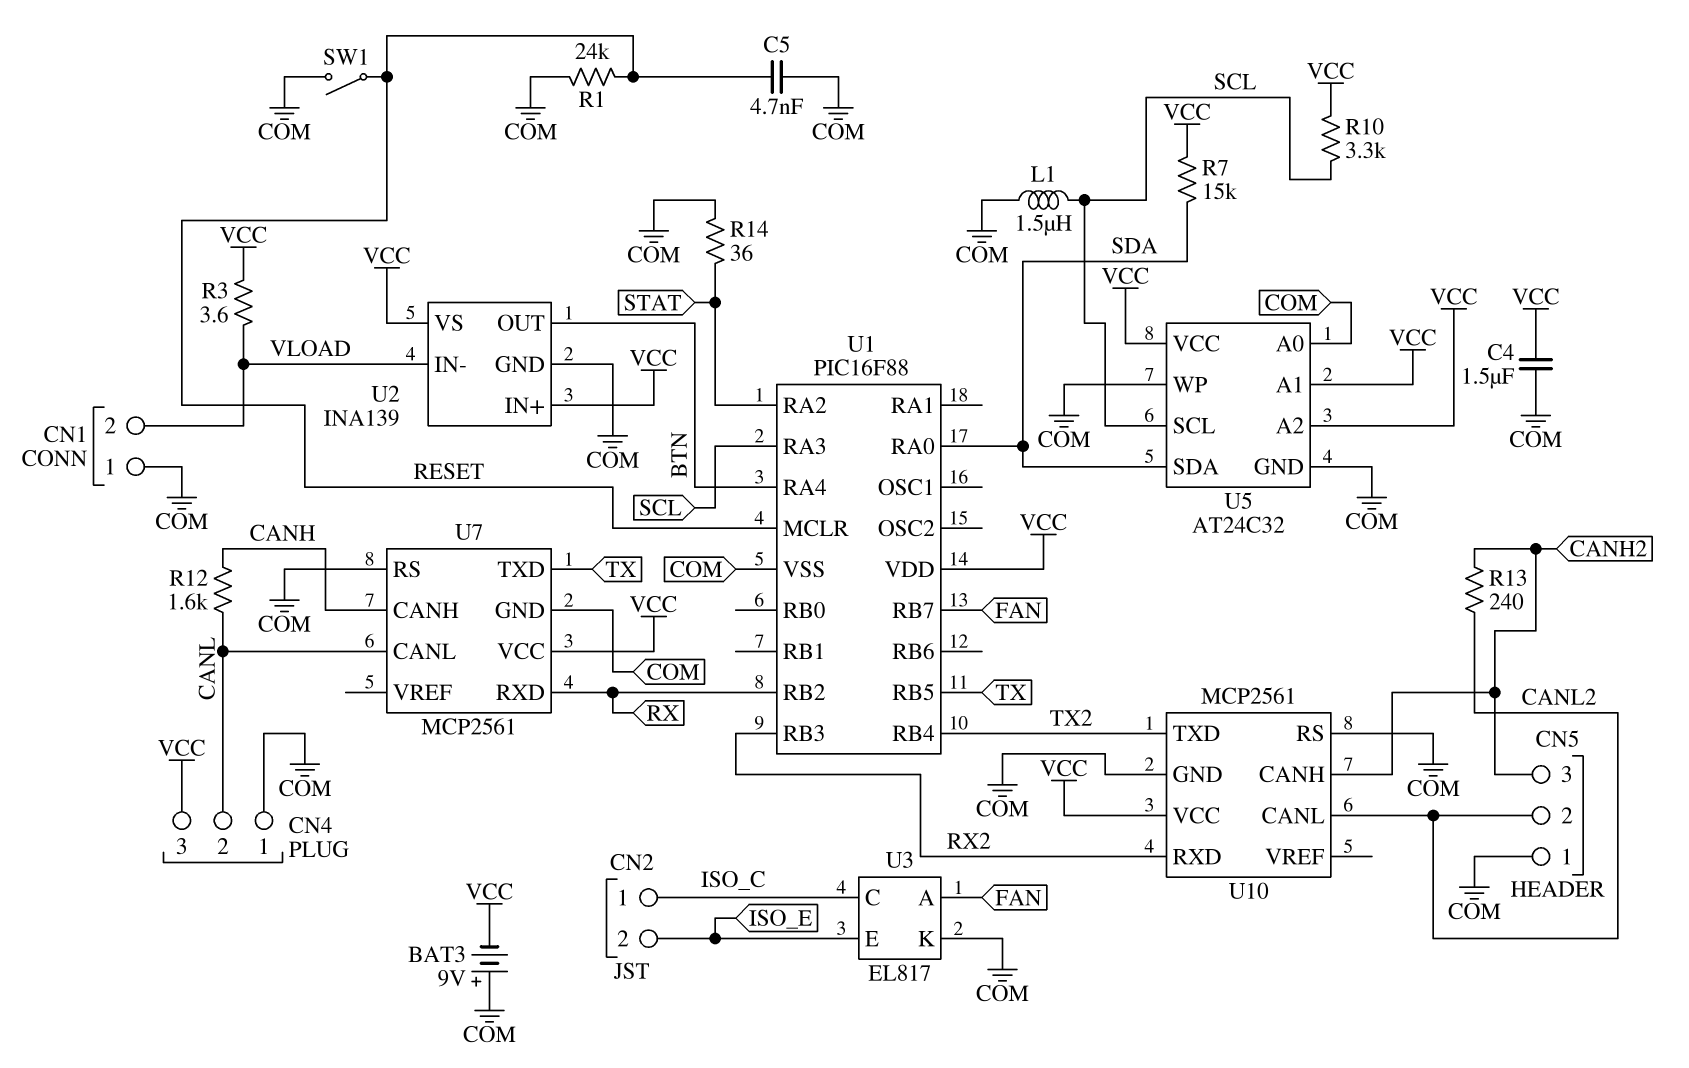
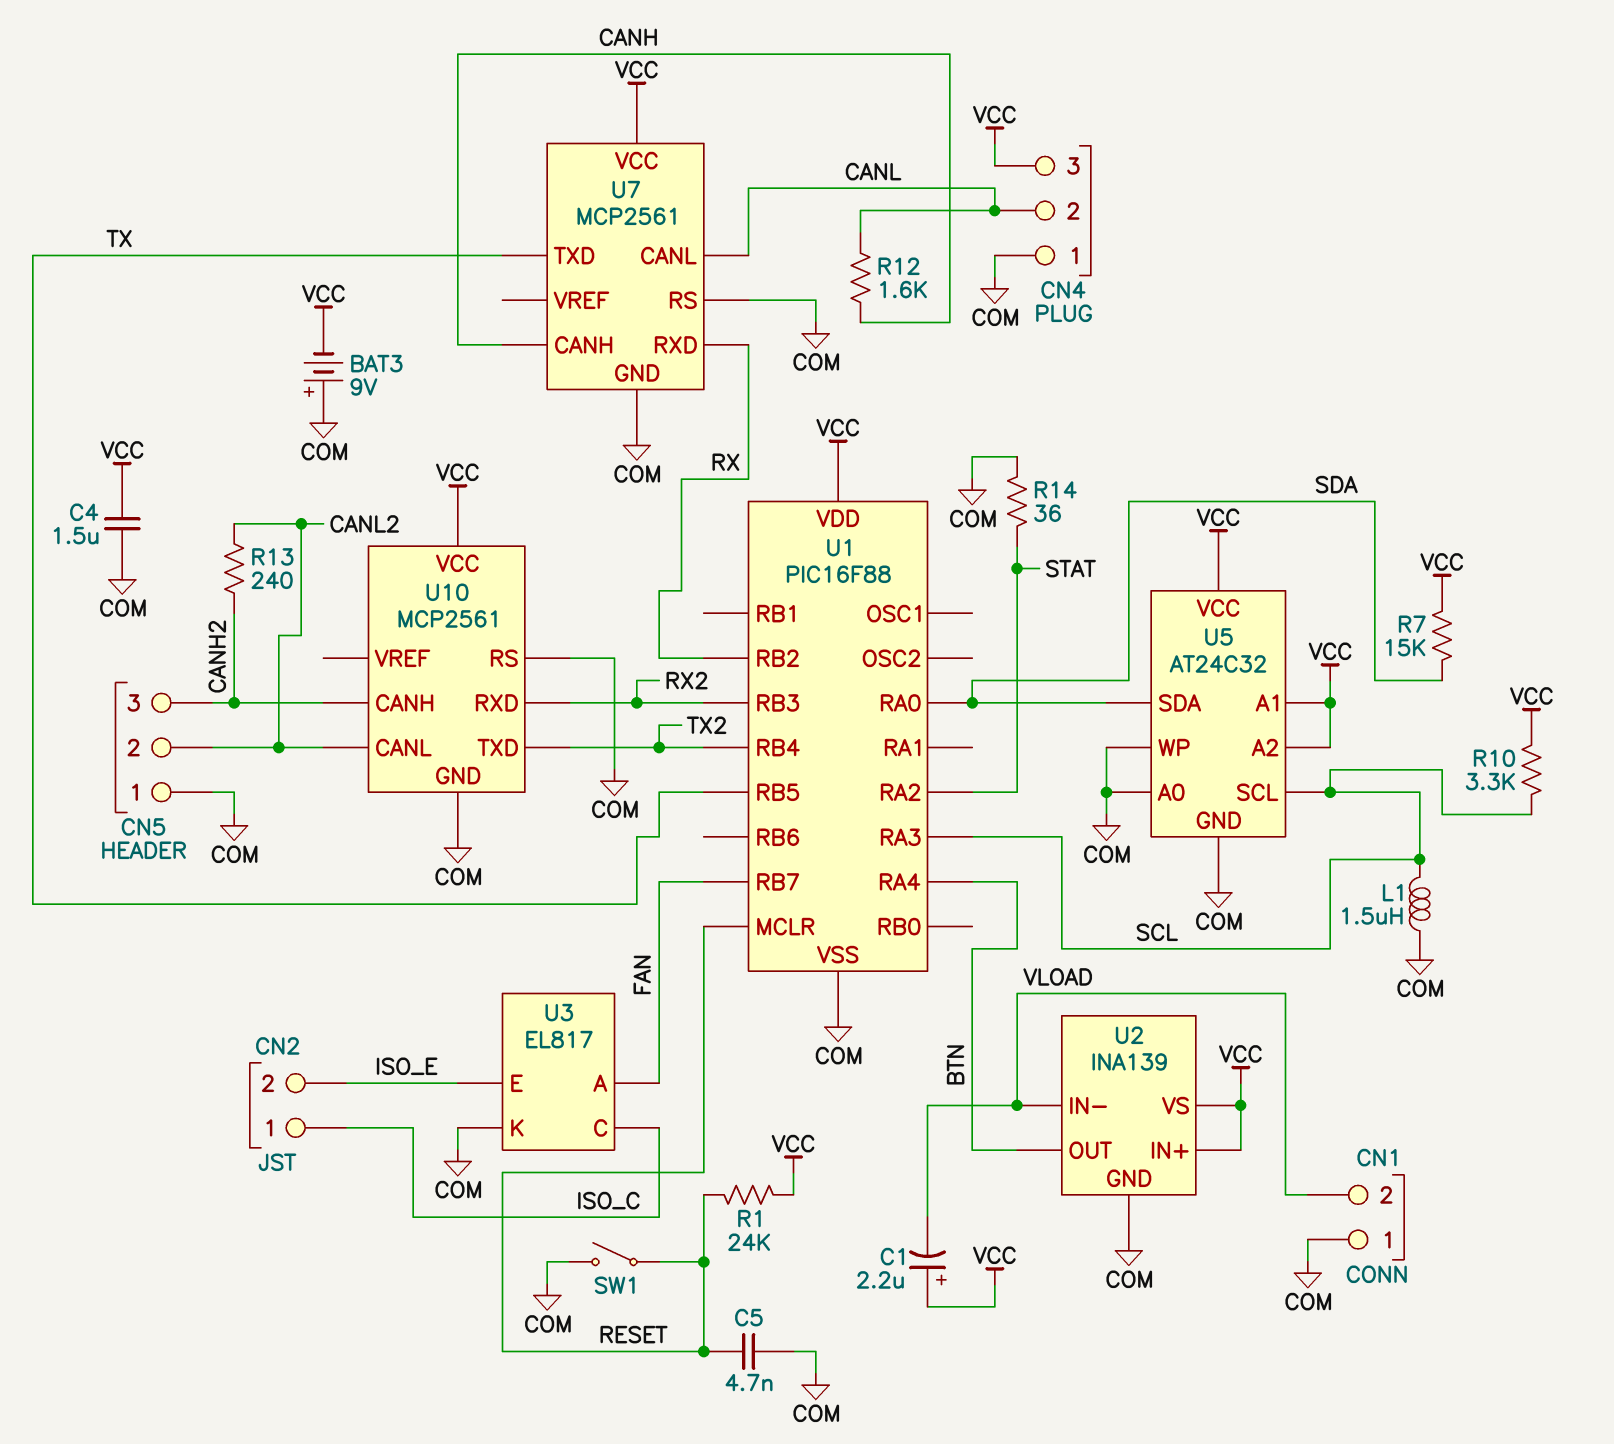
C1: none -> 2.2uF (plus VCC, minus VLOAD)
R1: 24k (COM, RESET) -> 24k (RESET, VCC)
R3: 3.6 (VCC, VLOAD) -> none

